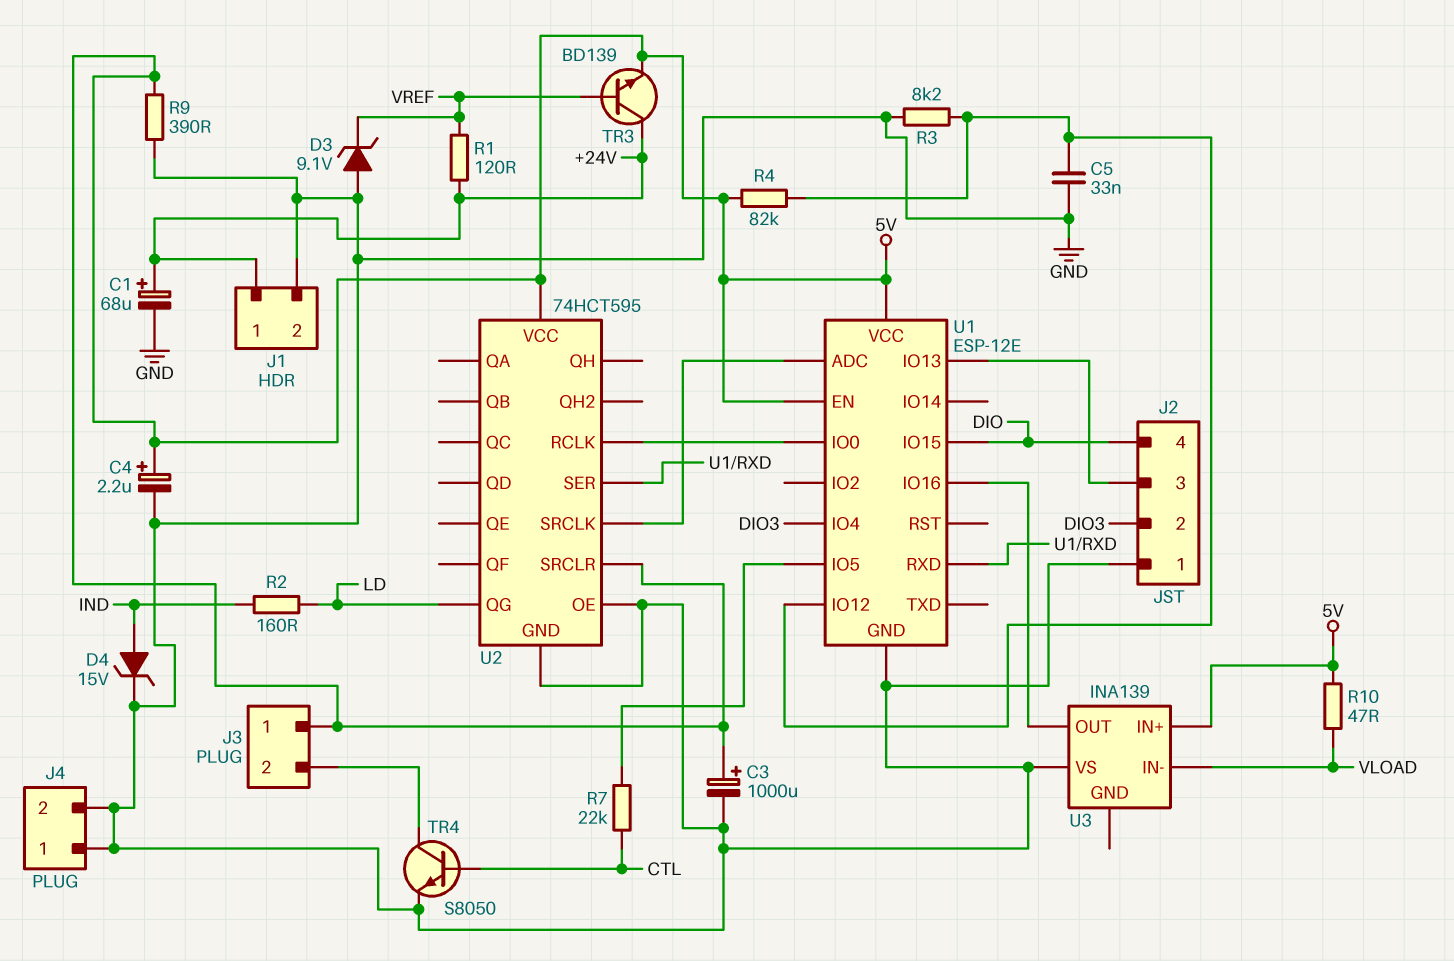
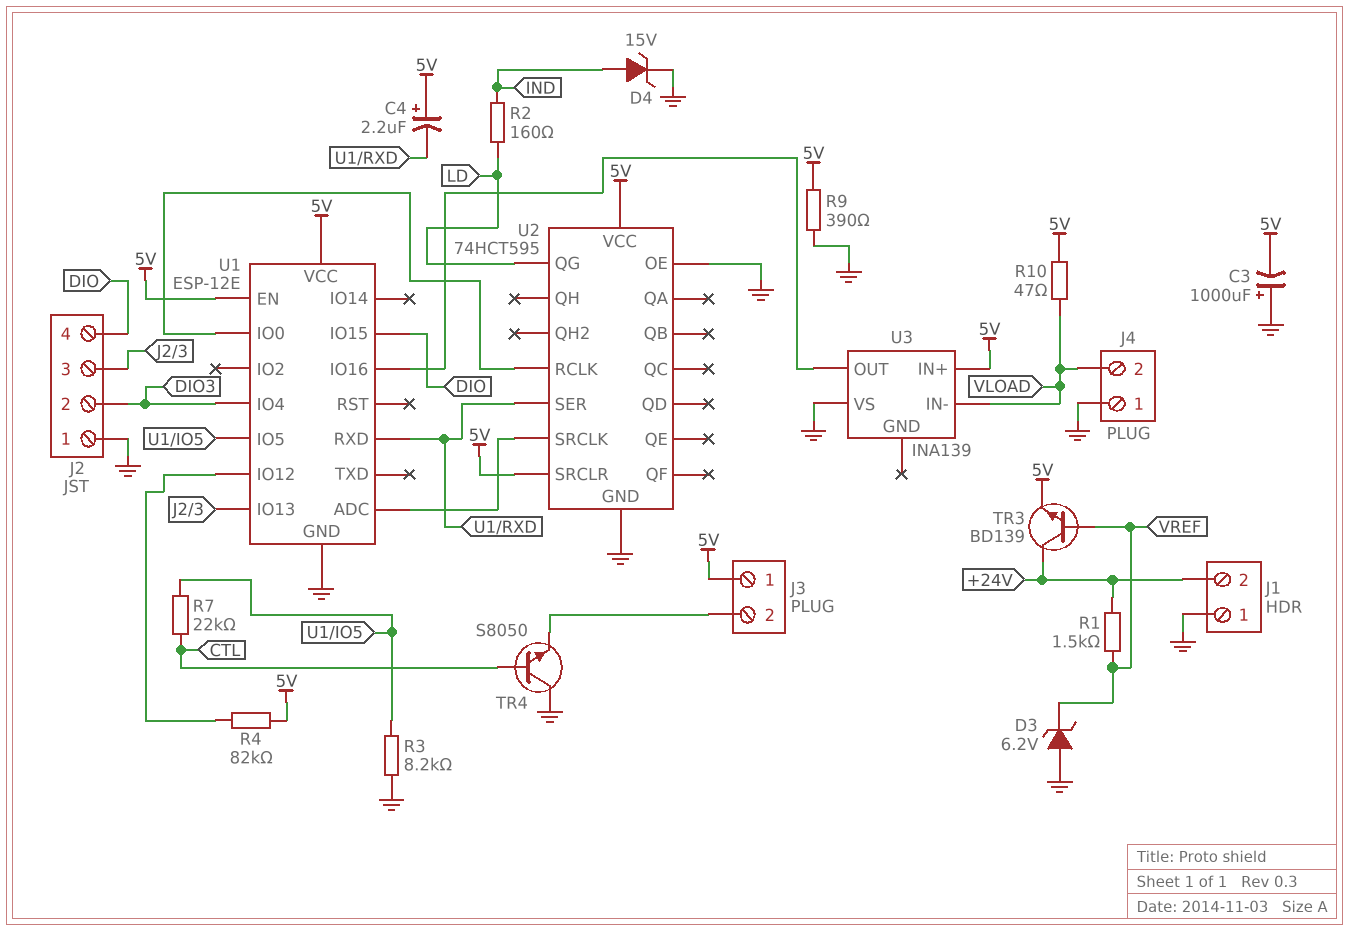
C1: 68uF (plus +24V, minus GND) -> none
C3: 1000uF (plus 5V, minus GND) -> 1000uF (plus GND, minus 5V)
C4: 2.2uF (plus 5V, minus GND) -> 2.2uF (plus 5V, minus U1/RXD)
C5: 33nF (GND, U1/IO12) -> none
D3: zener 9.1V (A GND, K VREF) -> zener 6.2V (A GND, K VREF)
J1 pin 1: +24V -> GND
J1 pin 2: GND -> +24V
J4 pin 2: GND -> VLOAD
R1: 120 (+24V, VREF) -> 1.5k (+24V, VREF)
R3: 8.2k (GND, U1/IO12) -> 8.2k (GND, U1/IO5)
TR4: NPN S8050 (B CTL, C J3/2, E GND) -> NPN S8050 (B CTL, C GND, E J3/2)

